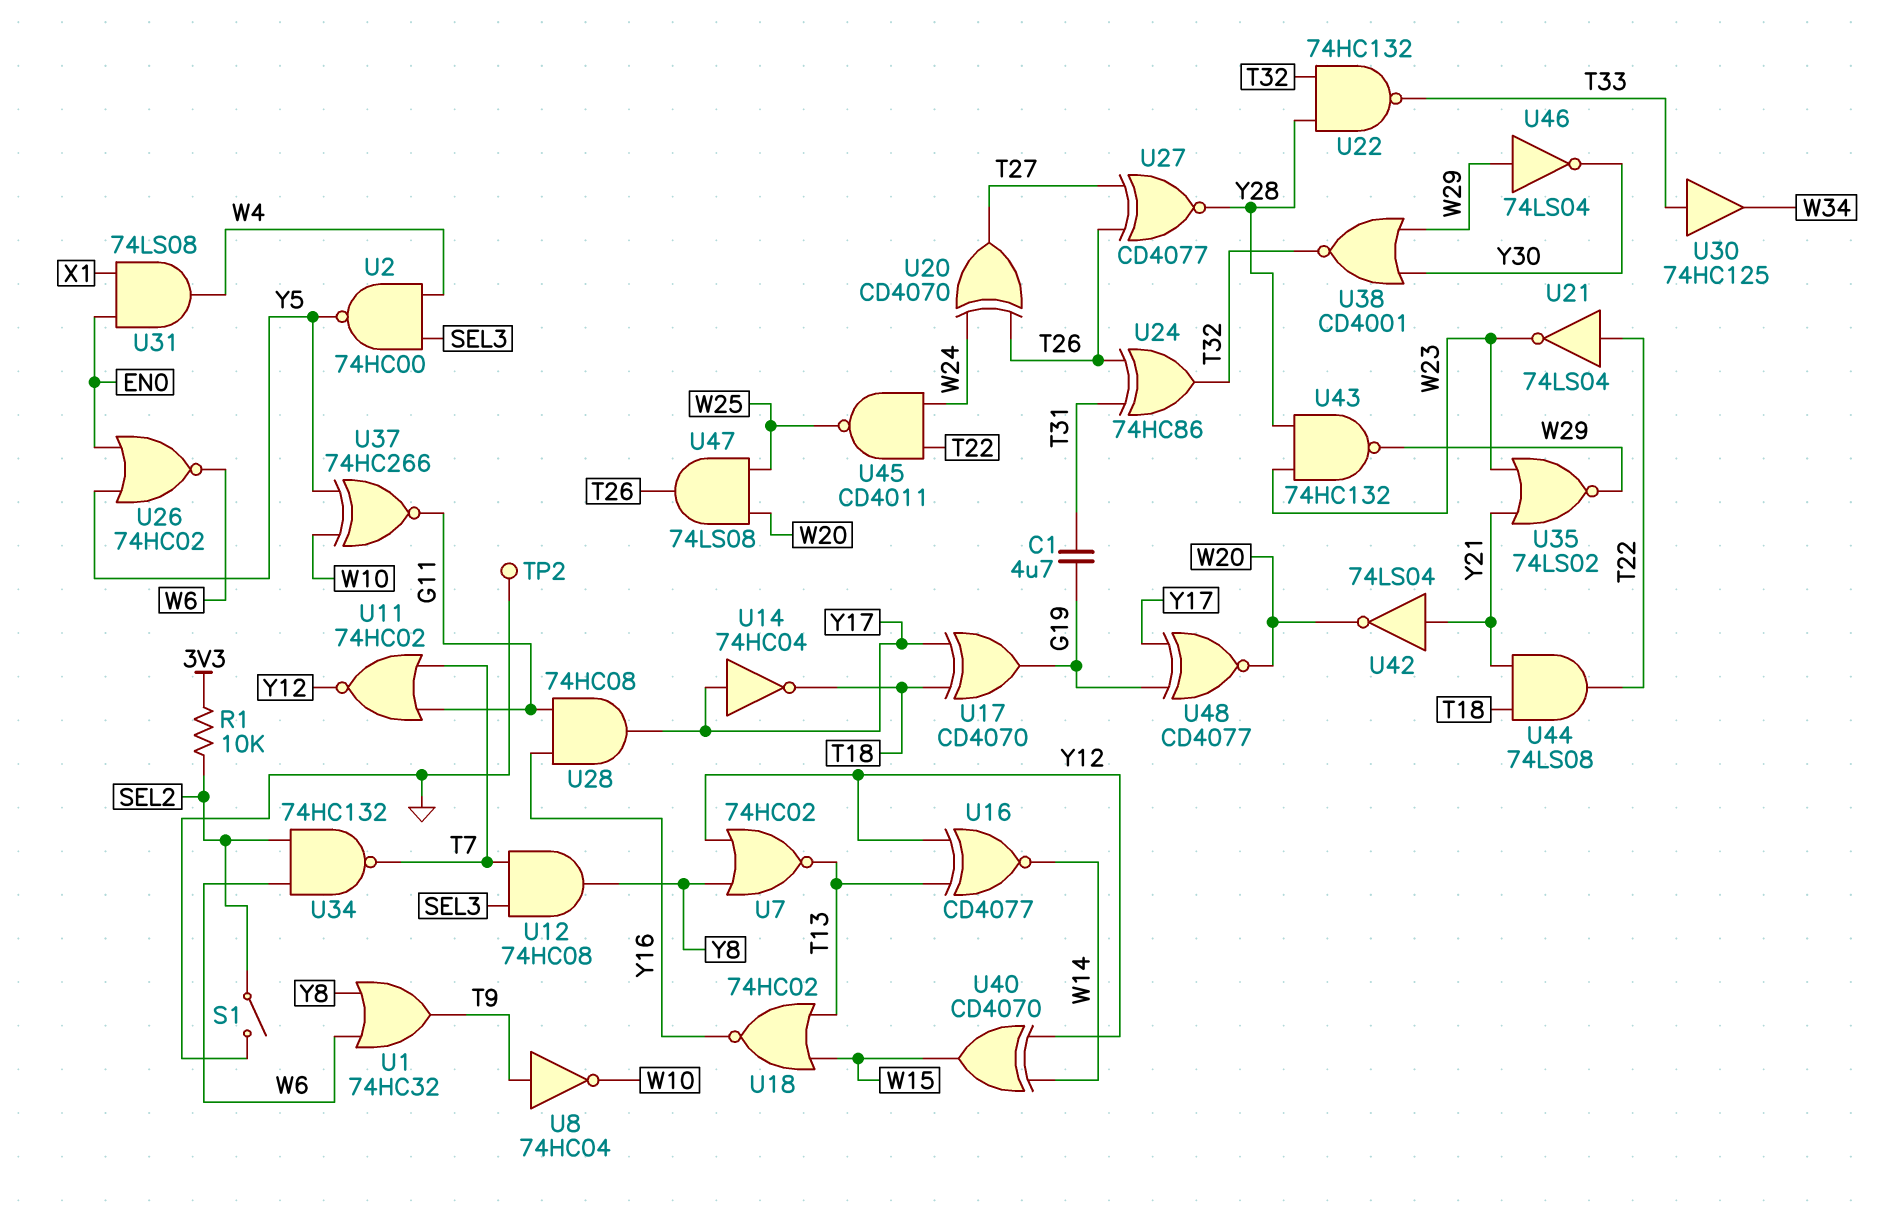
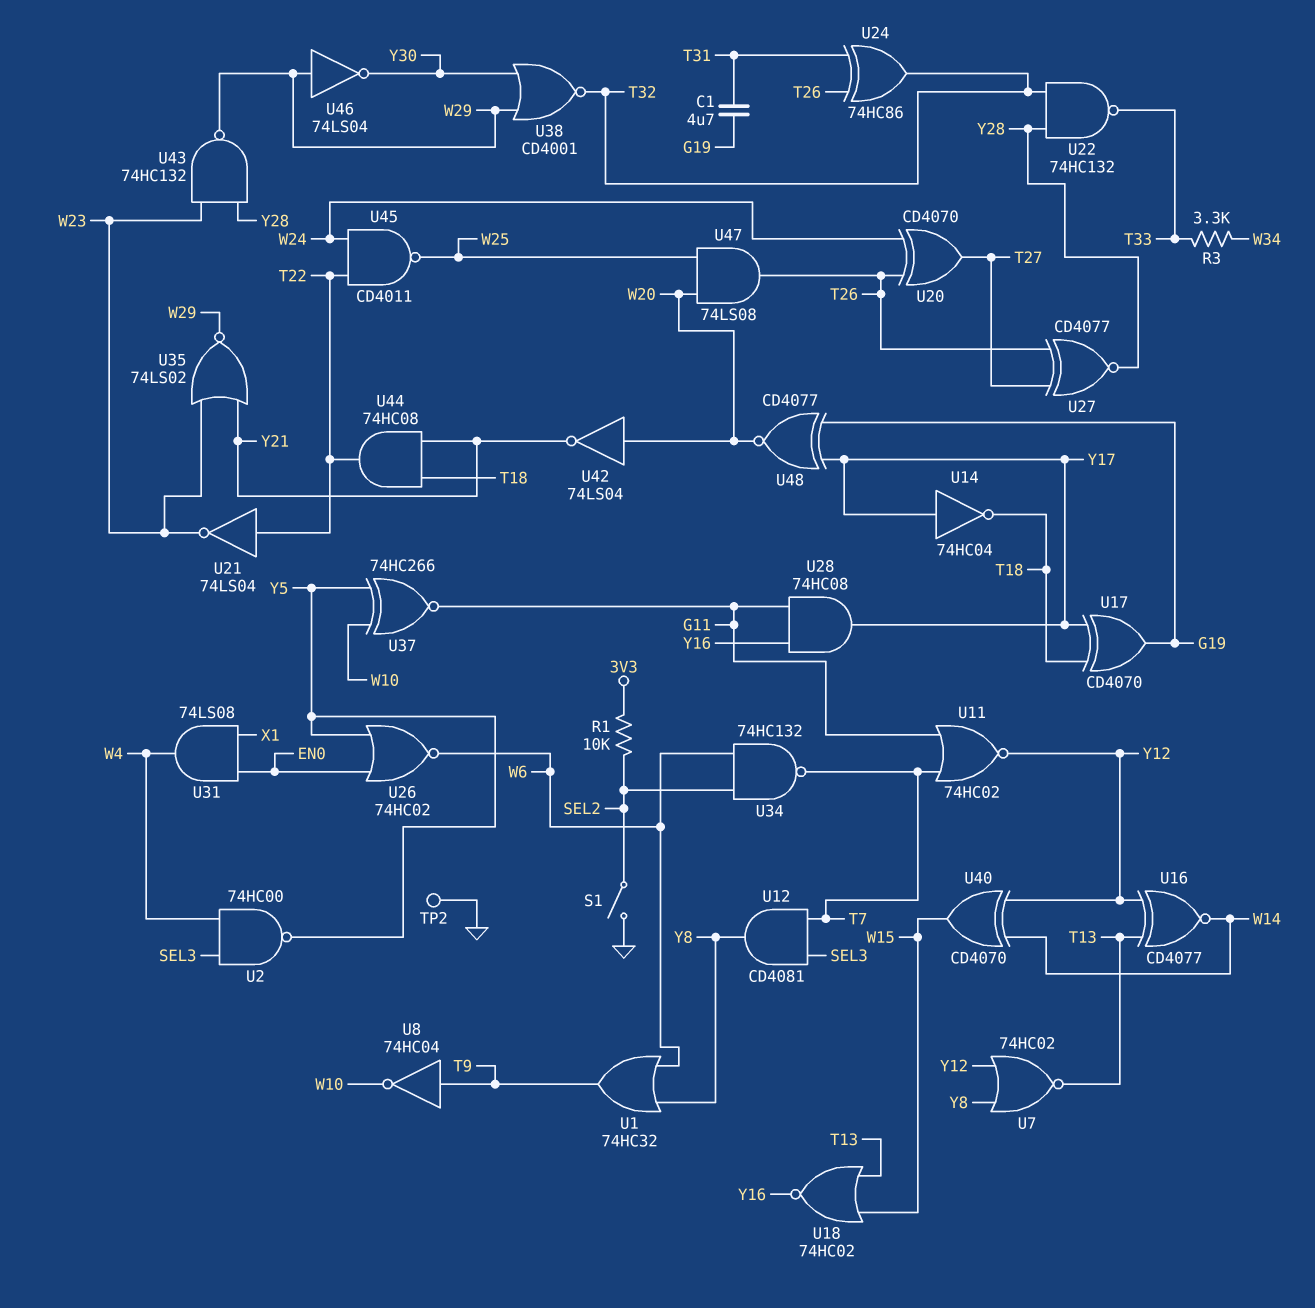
R3: none -> 3.3k (T33, W34)
U12: AND 74HC08 (in SEL3, in T7, out Y8) -> AND CD4081 (in SEL3, in T7, out Y8)
U30: buffer 74HC125 (in T33, out W34) -> none
U42: NOT 74LS04 (in Y21, out W20) -> NOT 74LS04 (in W20, out Y21)
U44: AND 74LS08 (in T18, in Y21, out T22) -> AND 74HC08 (in T18, in Y21, out T22)

